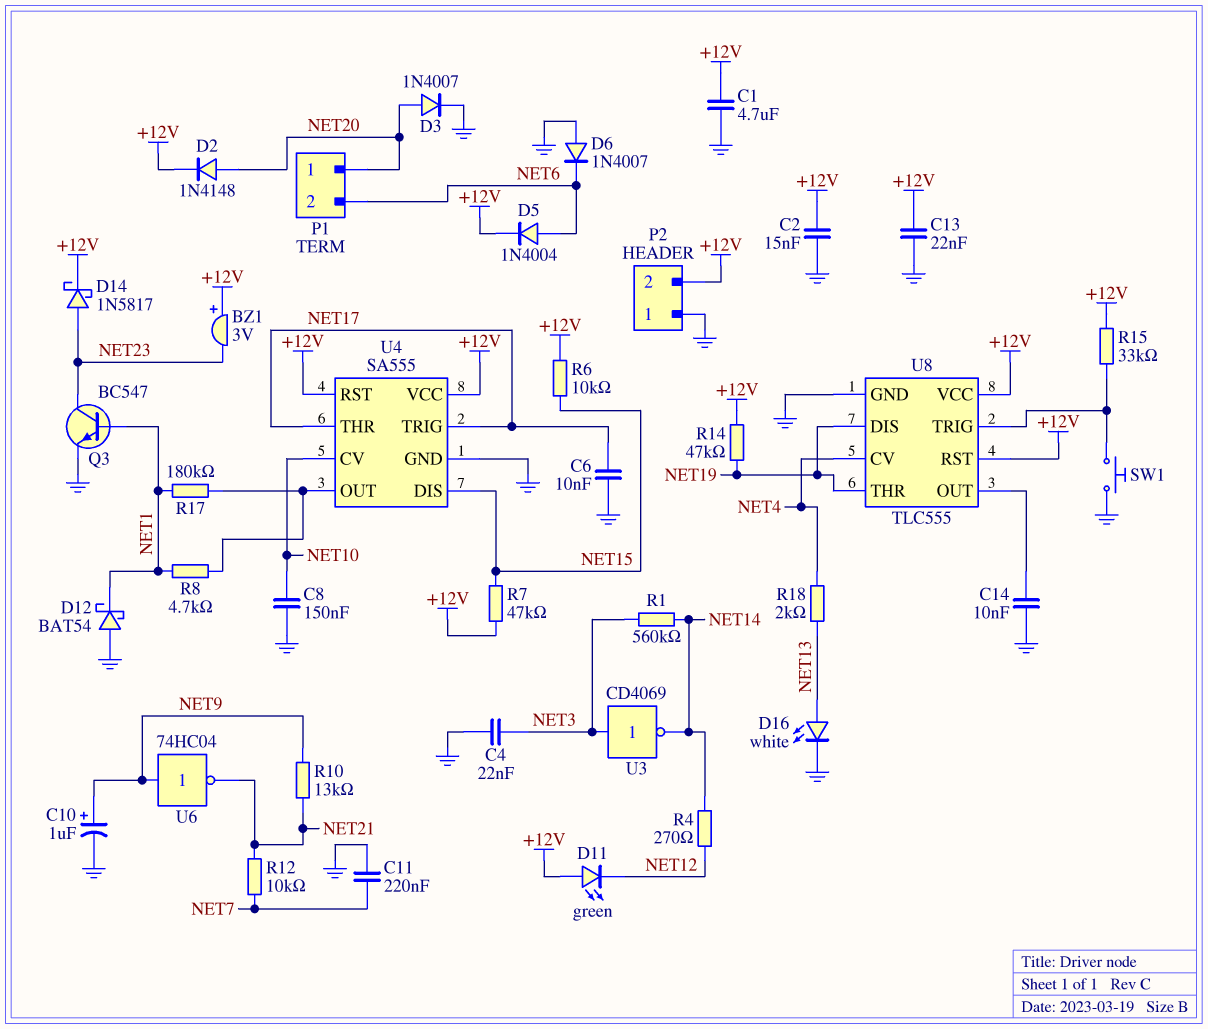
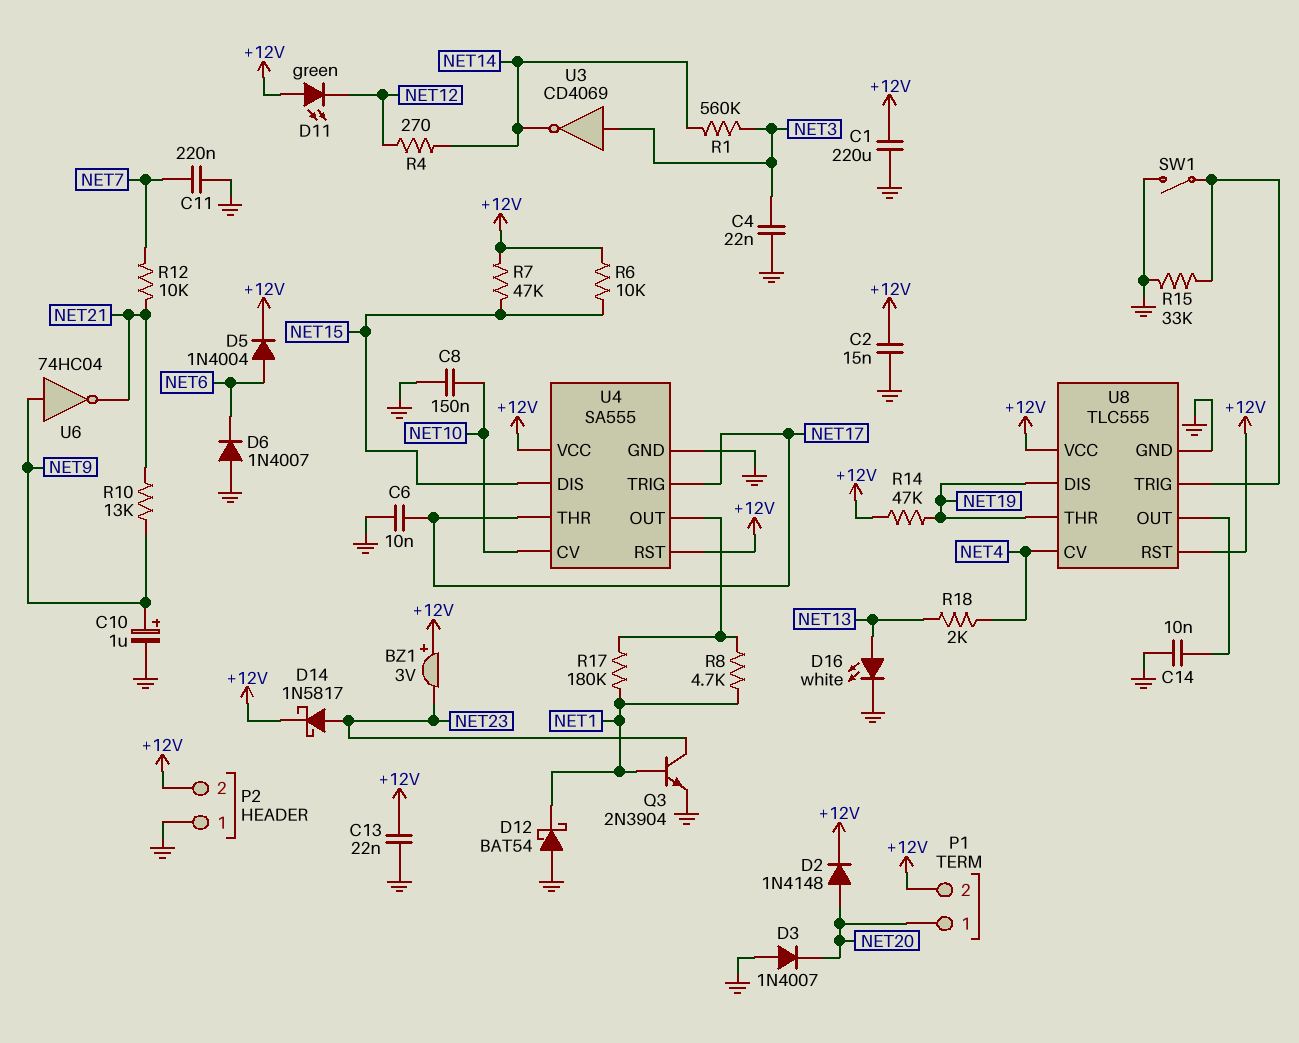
C1: 4.7uF (+12V, GND) -> 220uF (+12V, GND)
D3: diode 1N4007 (A NET20, K GND) -> diode 1N4007 (A GND, K NET20)
P1 pin 2: NET6 -> +12V
Q3: NPN BC547 (B NET1, C NET23, E GND) -> NPN 2N3904 (B NET1, C NET23, E GND)
R15: 33k (+12V, U8/TRIG) -> 33k (GND, U8/TRIG)
SW1: button (GND, U8/TRIG) -> switch (GND, U8/TRIG)

